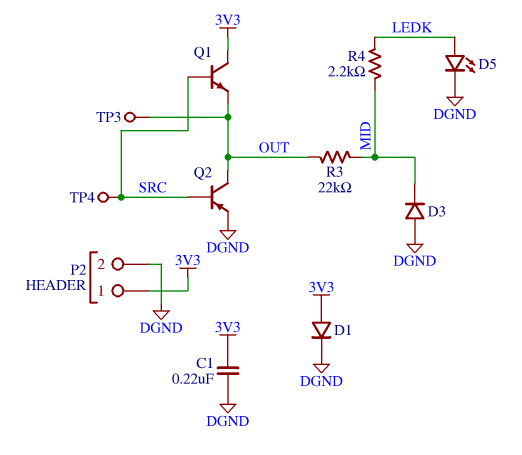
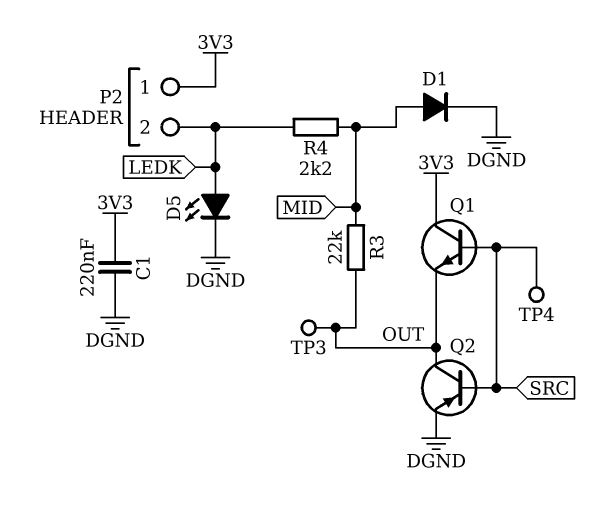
D1: diode (A 3V3, K DGND) -> diode (A MID, K DGND)
D3: diode (A DGND, K MID) -> none
P2 pin 2: DGND -> LEDK

